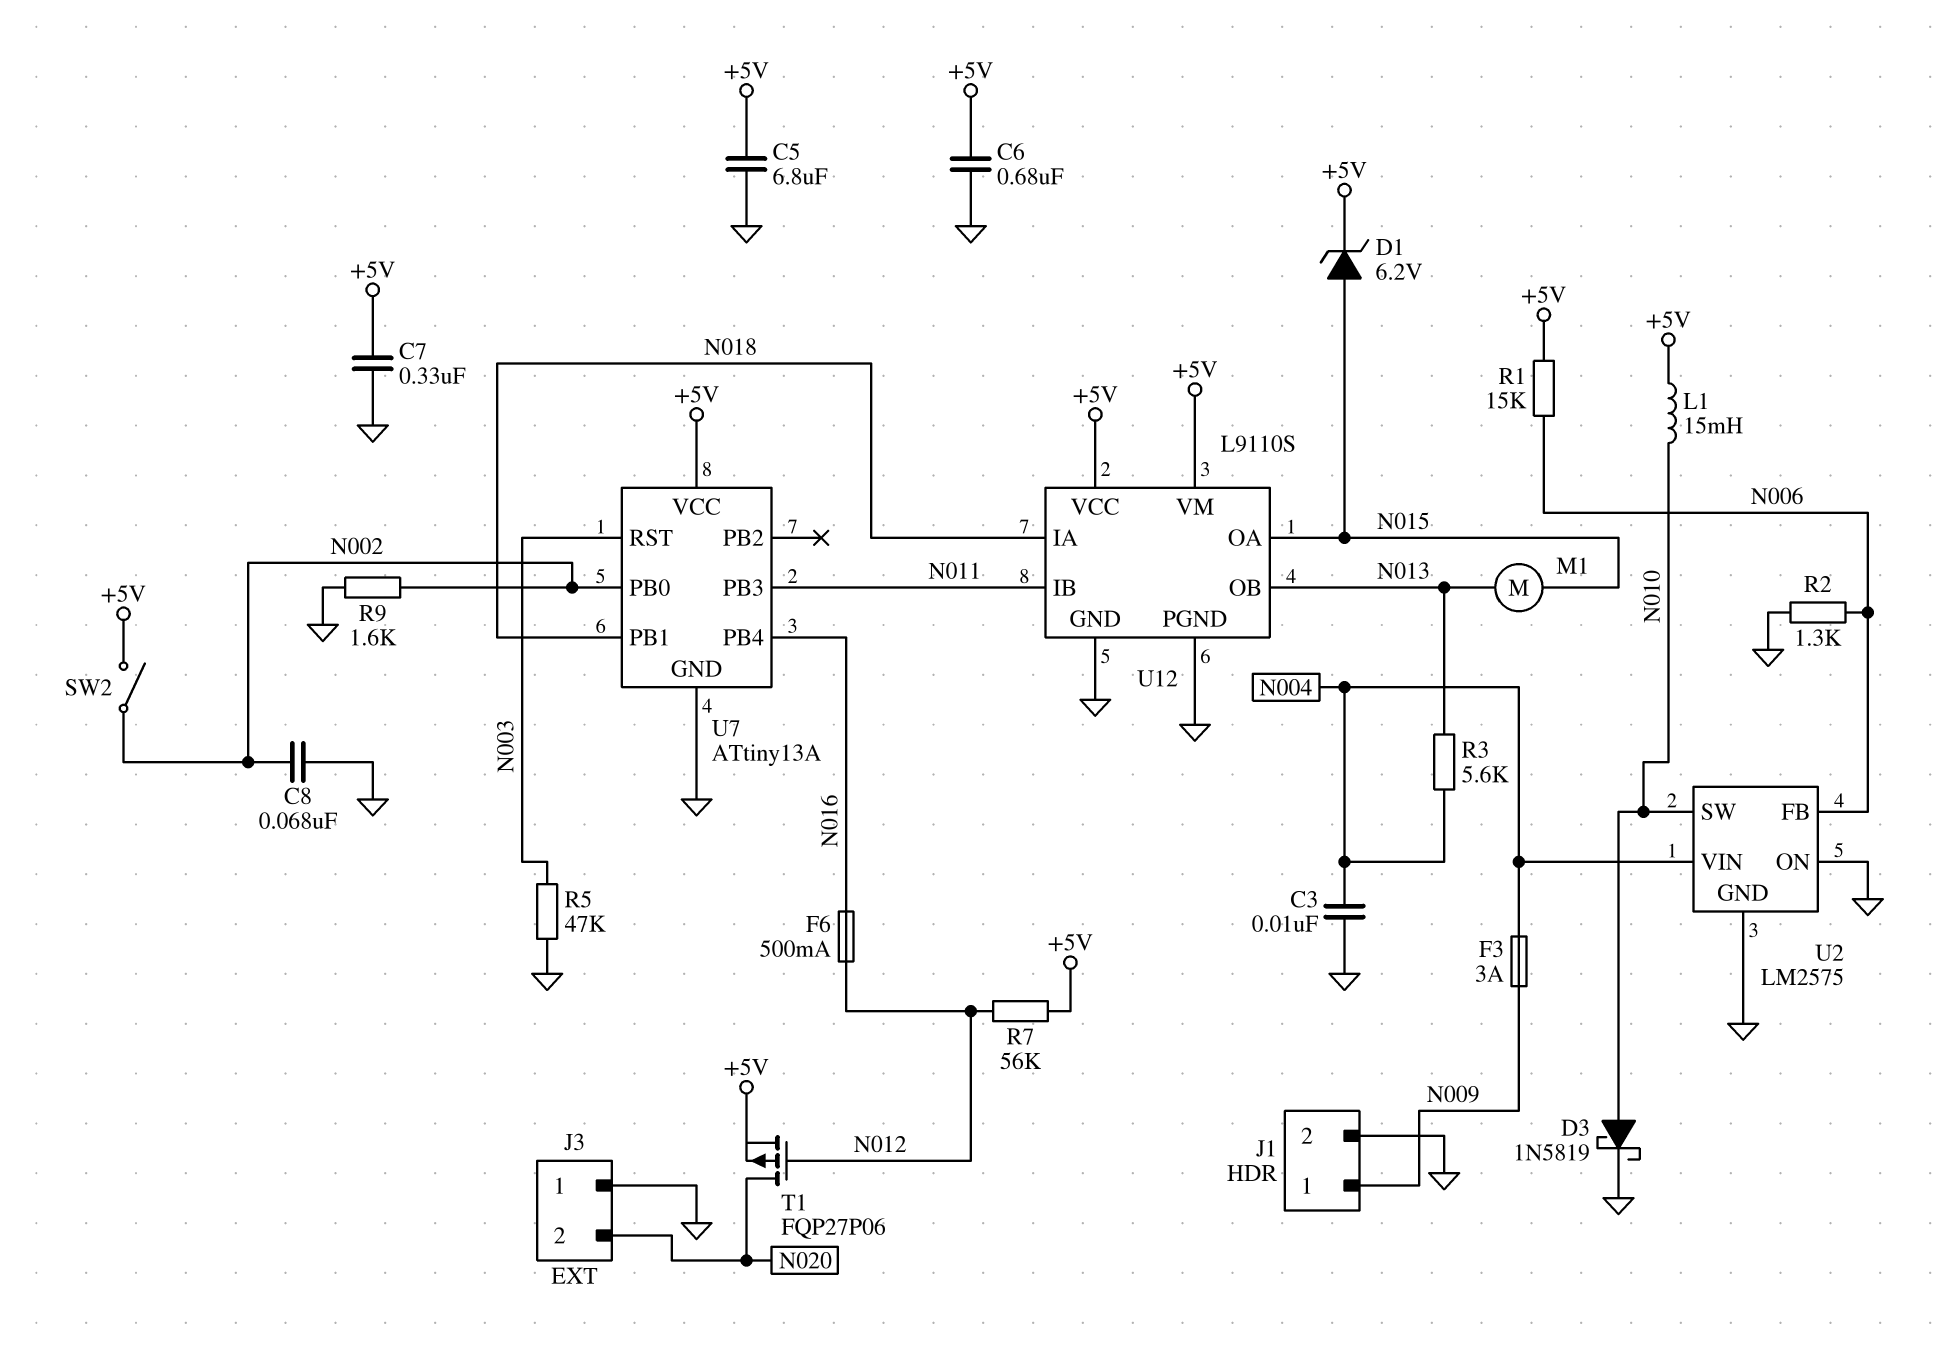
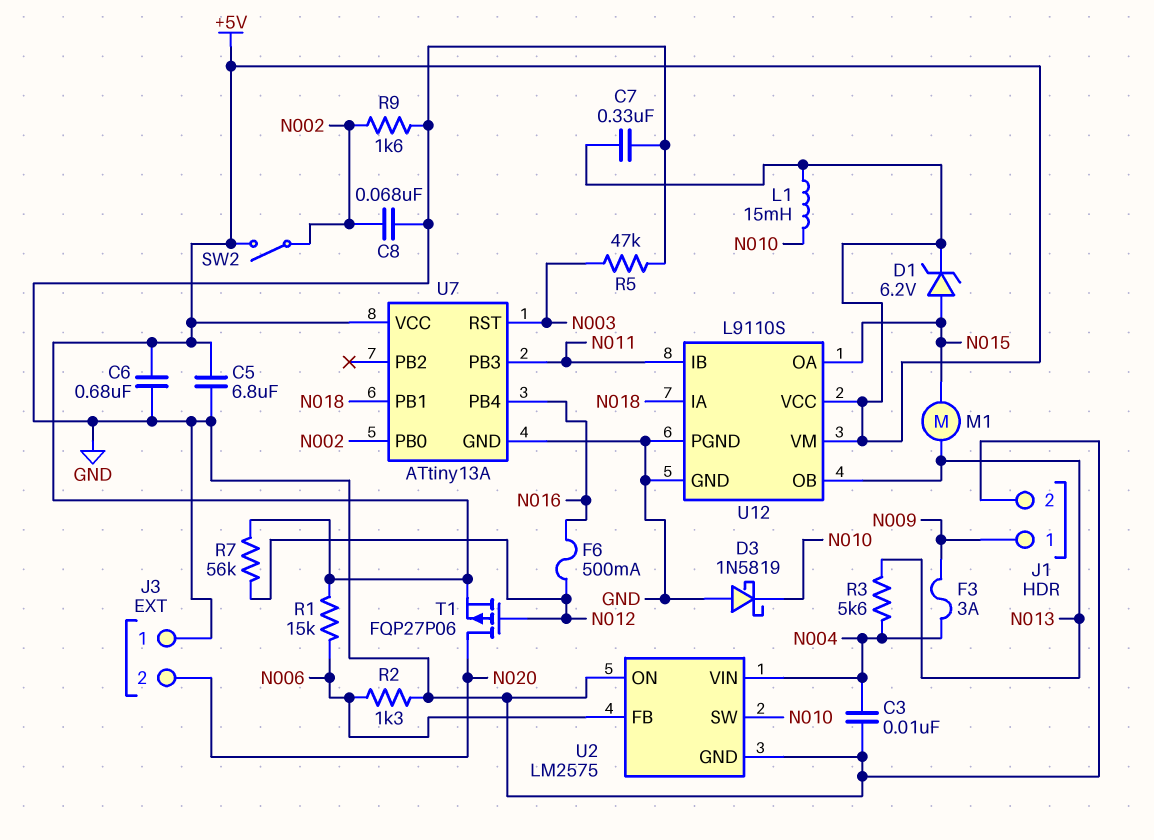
D3: schottky 1N5819 (A N010, K GND) -> schottky 1N5819 (A GND, K N010)

